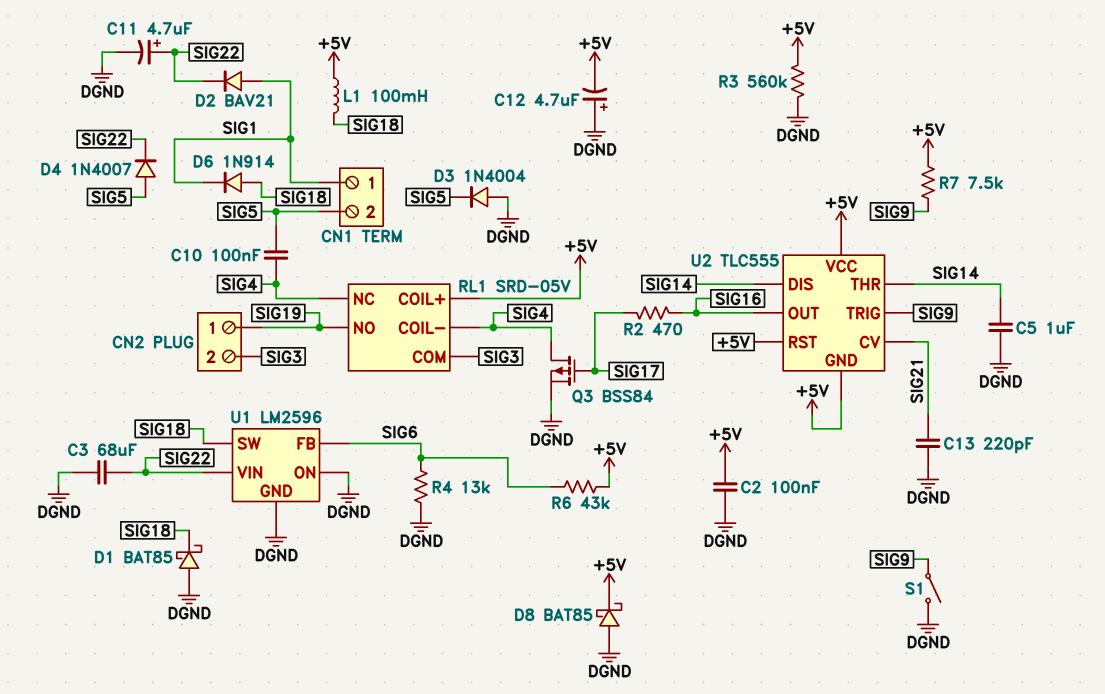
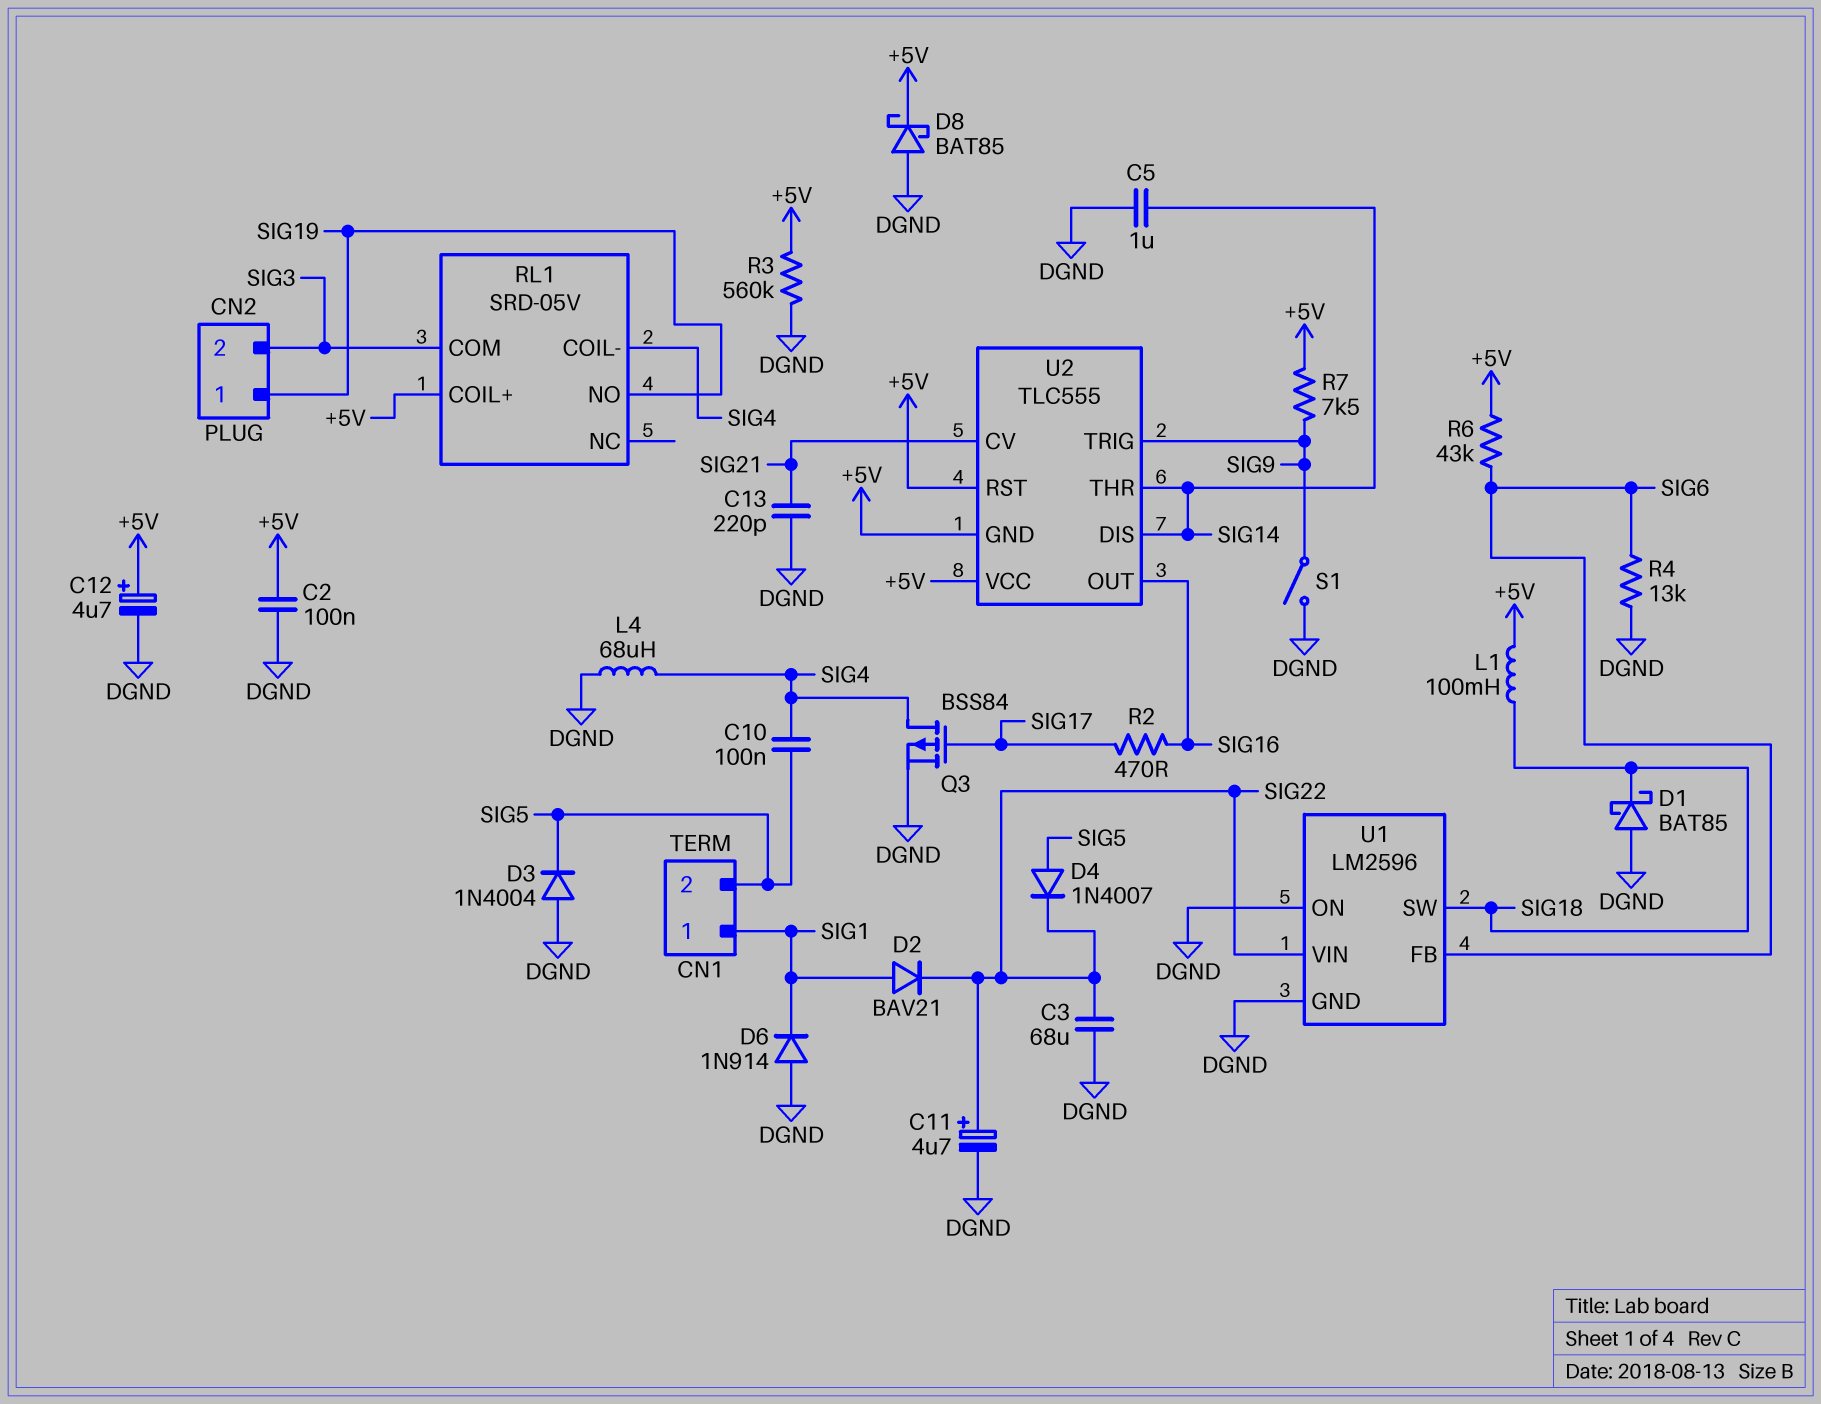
C12: 4.7uF (plus DGND, minus +5V) -> 4.7uF (plus +5V, minus DGND)
D6: diode 1N914 (A SIG18, K SIG1) -> diode 1N914 (A DGND, K SIG1)
L4: none -> 68uH (DGND, SIG4)
RL1 pin NC: SIG4 -> none

